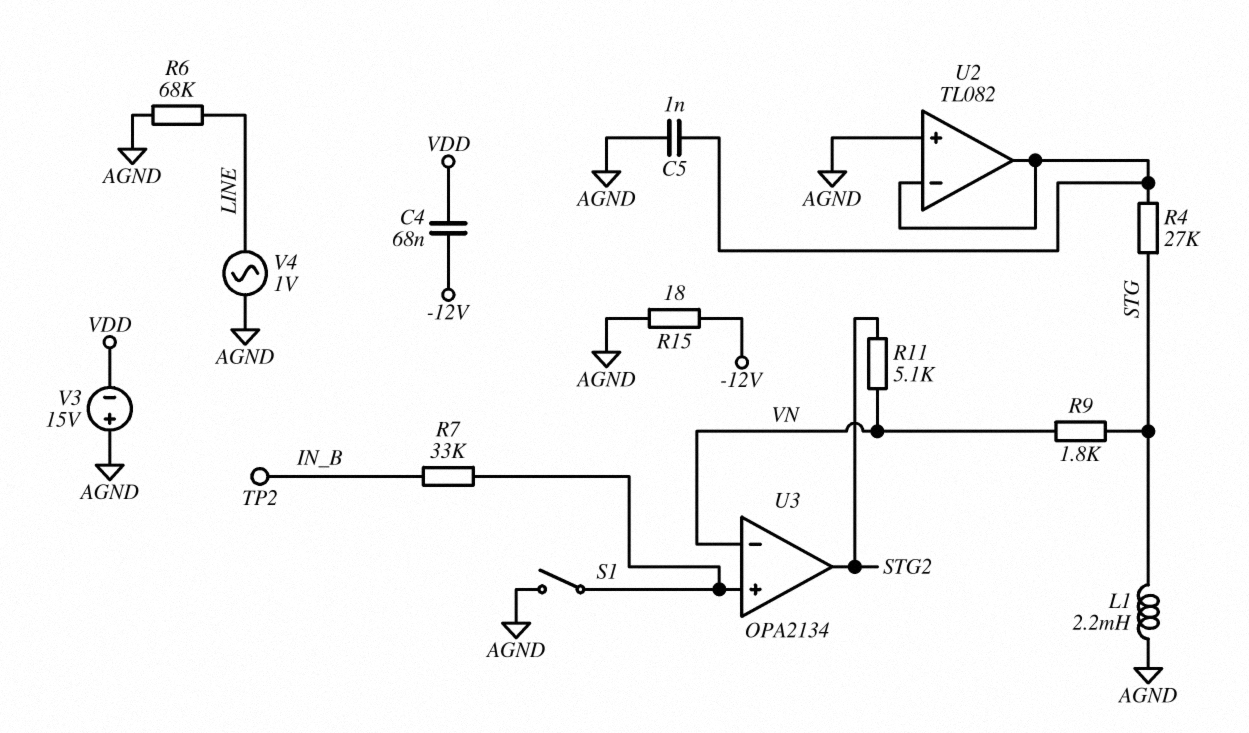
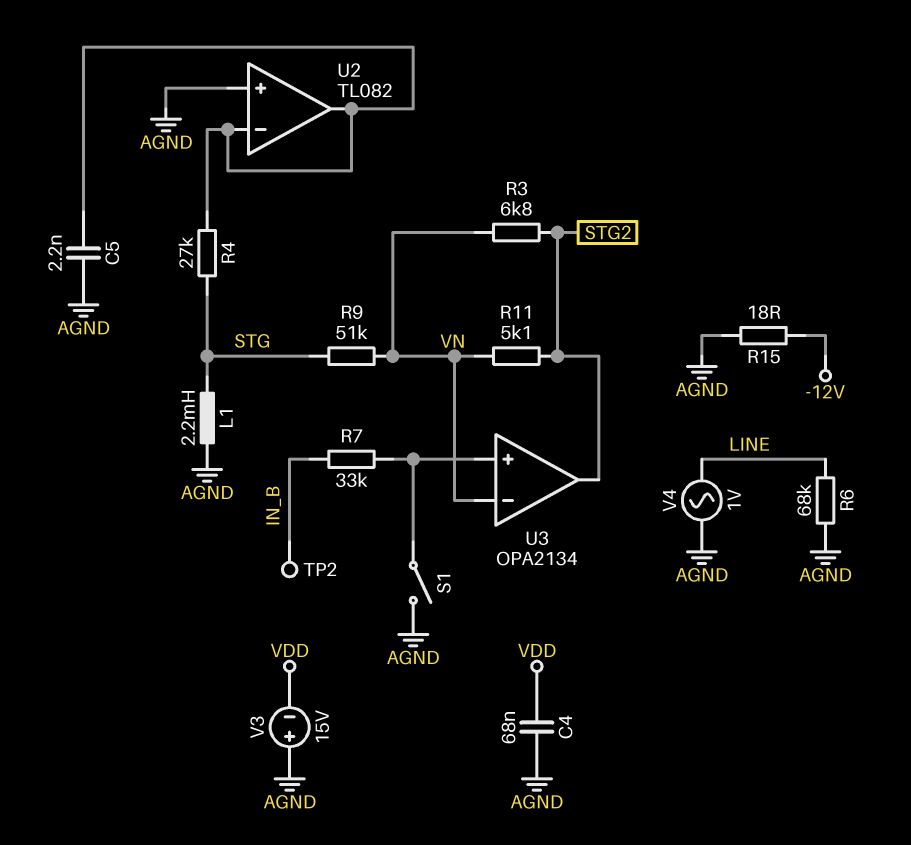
C4: 68nF (-12V, VDD) -> 68nF (AGND, VDD)
C5: 1nF (AGND, U2/in-) -> 2.2nF (AGND, U2/in-)
R3: none -> 6.8k (STG2, VN)
R9: 1.8k (STG, VN) -> 51k (STG, VN)

